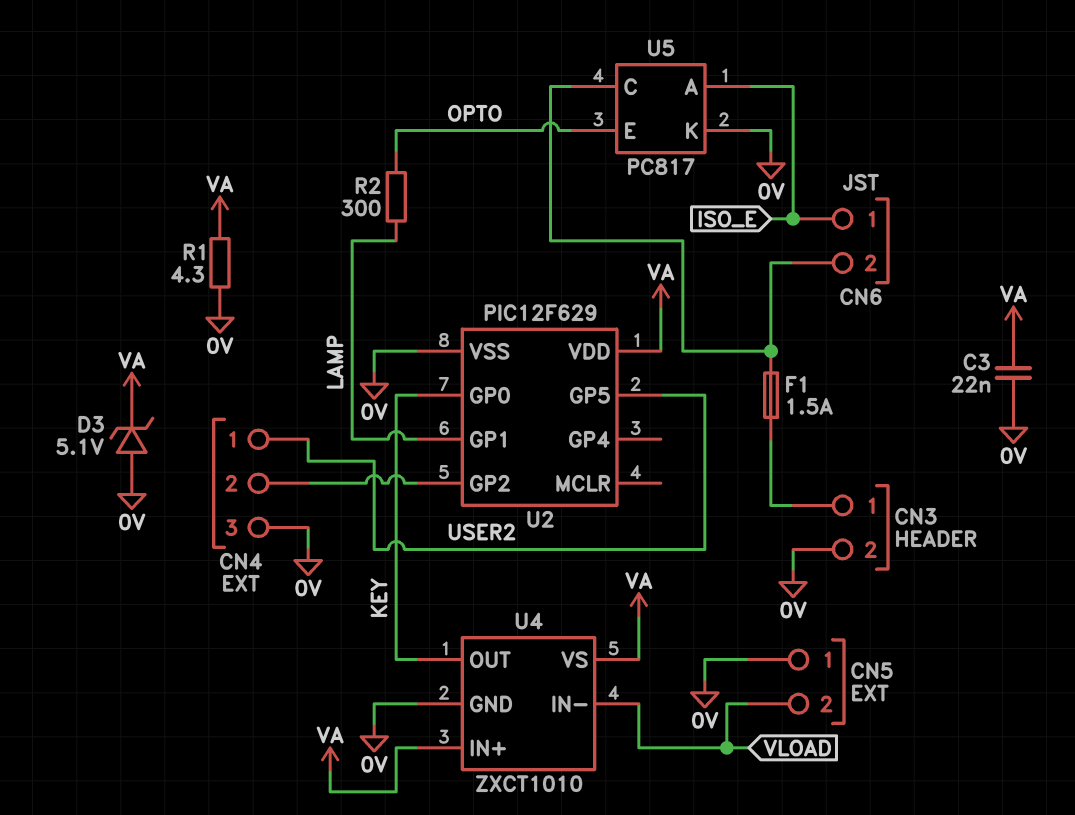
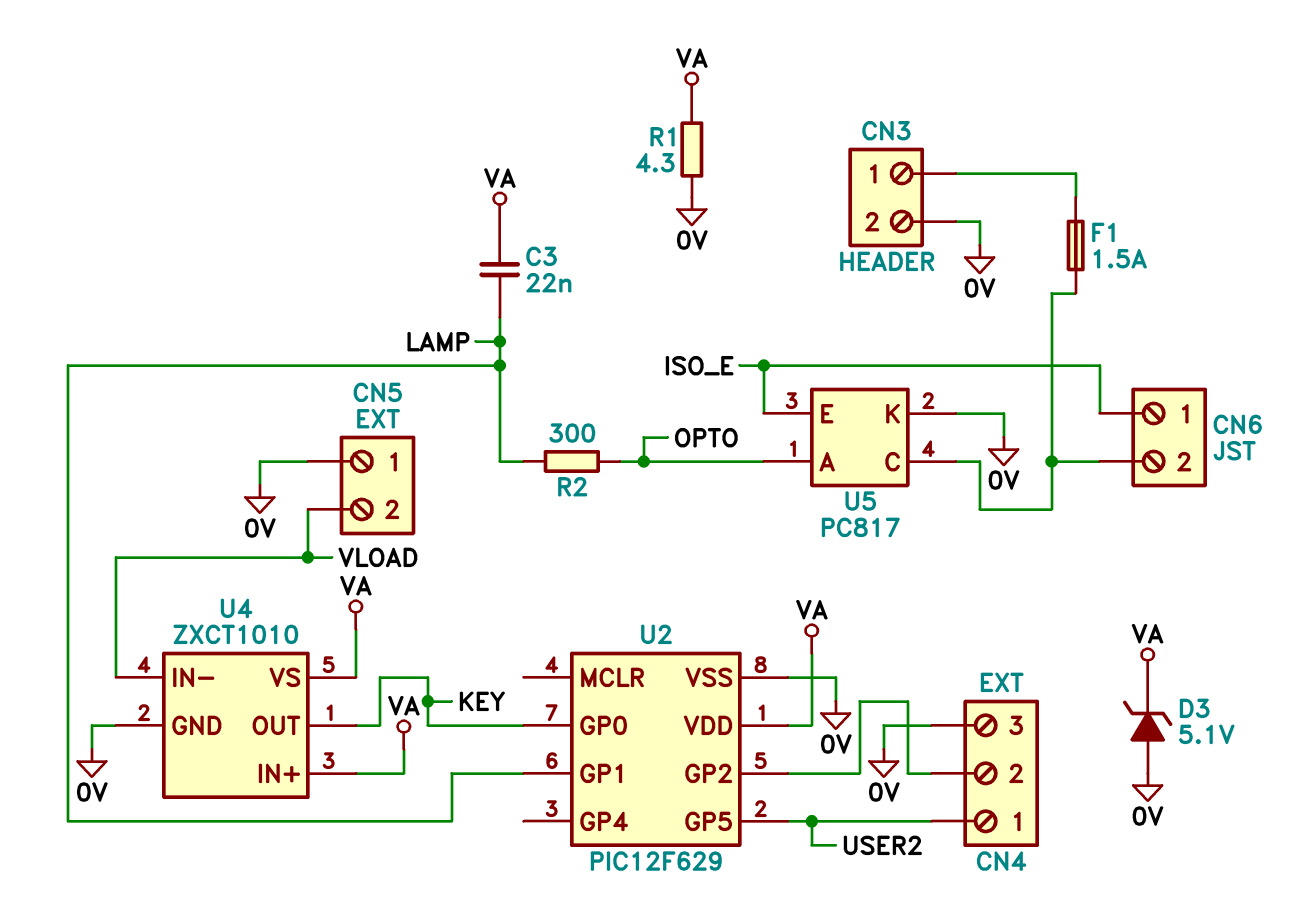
C3: 22nF (0V, VA) -> 22nF (LAMP, VA)
U5 pin A: ISO_E -> OPTO
U5 pin E: OPTO -> ISO_E

